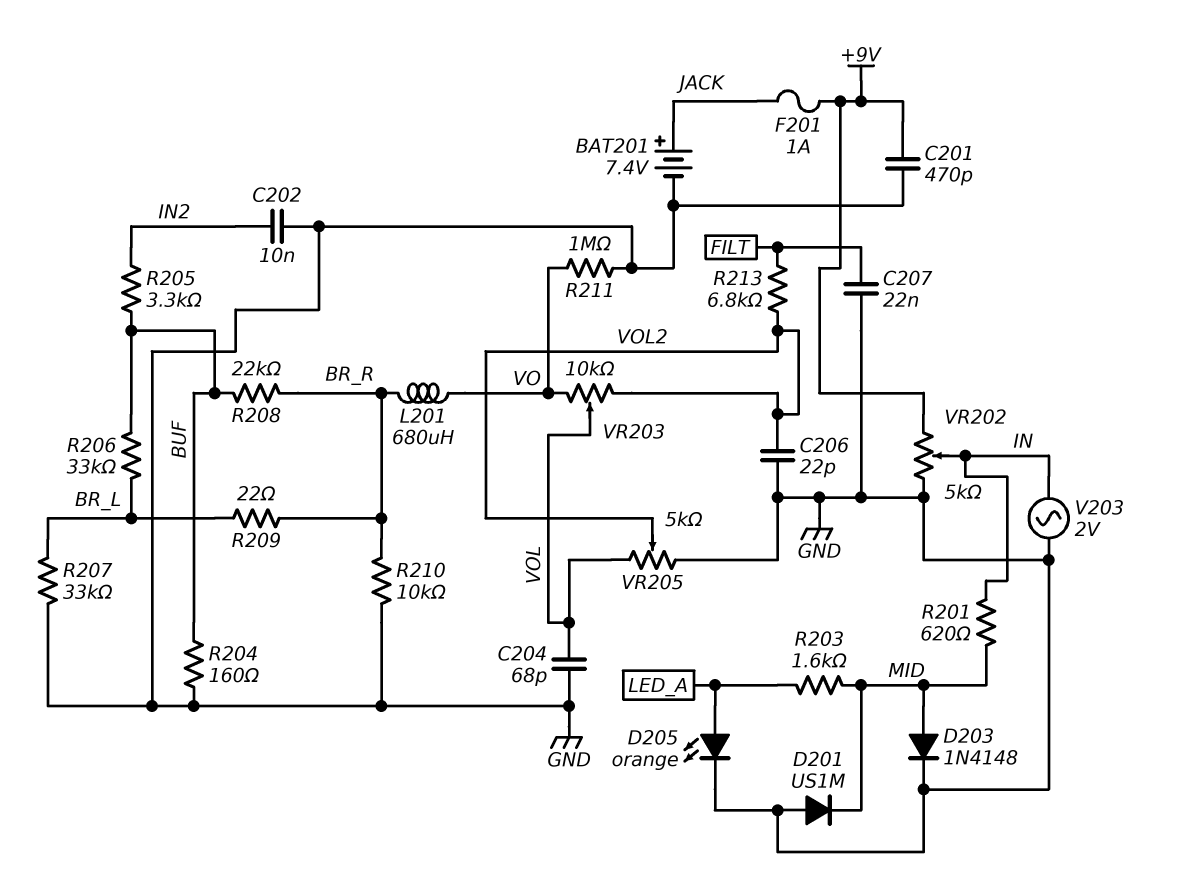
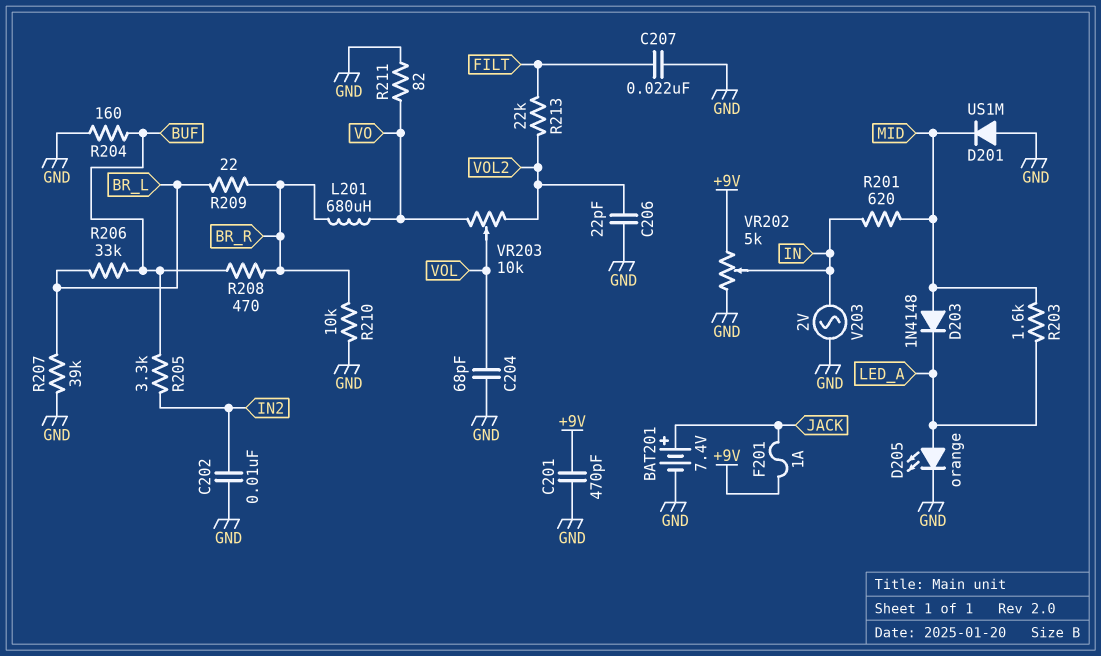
D203: diode 1N4148 (A MID, K GND) -> diode 1N4148 (A MID, K LED_A)
R207: 33k (BR_L, GND) -> 39k (BR_L, GND)
R208: 22k (BR_R, BUF) -> 470 (BR_R, BUF)
R211: 1M (GND, VO) -> 82 (GND, VO)
R213: 6.8k (FILT, VOL2) -> 22k (FILT, VOL2)
VR205: 5k (GND, VOL, wiper VOL2) -> none

